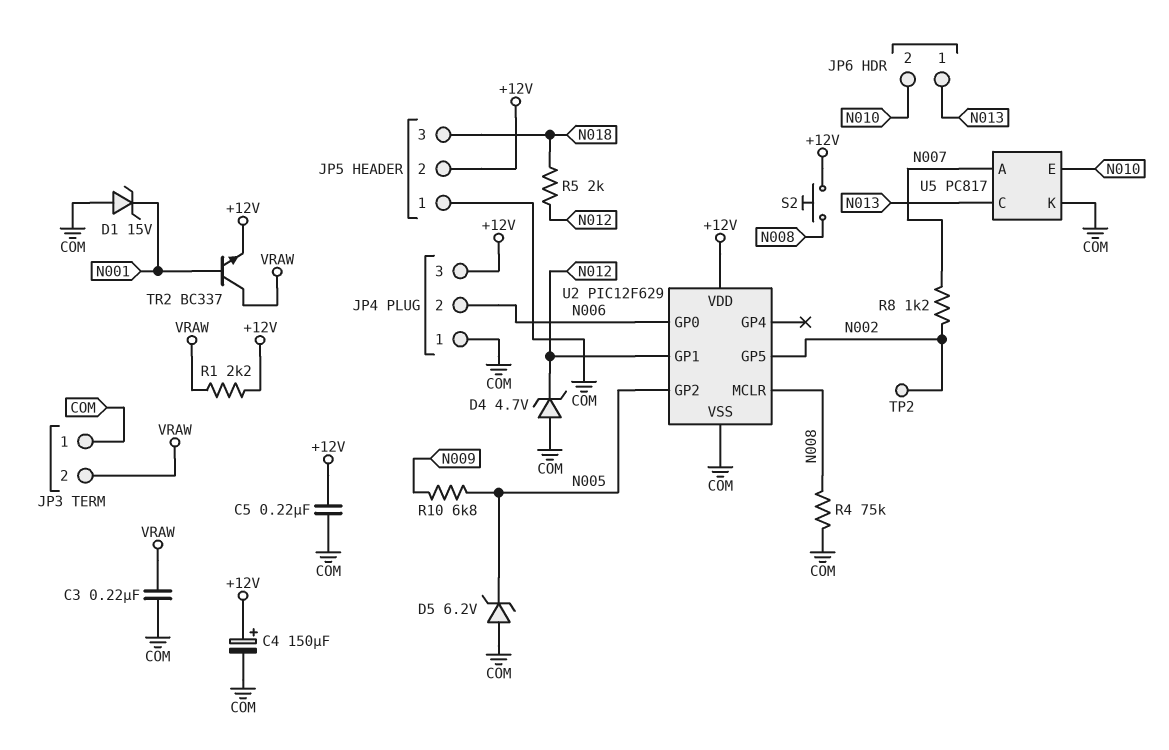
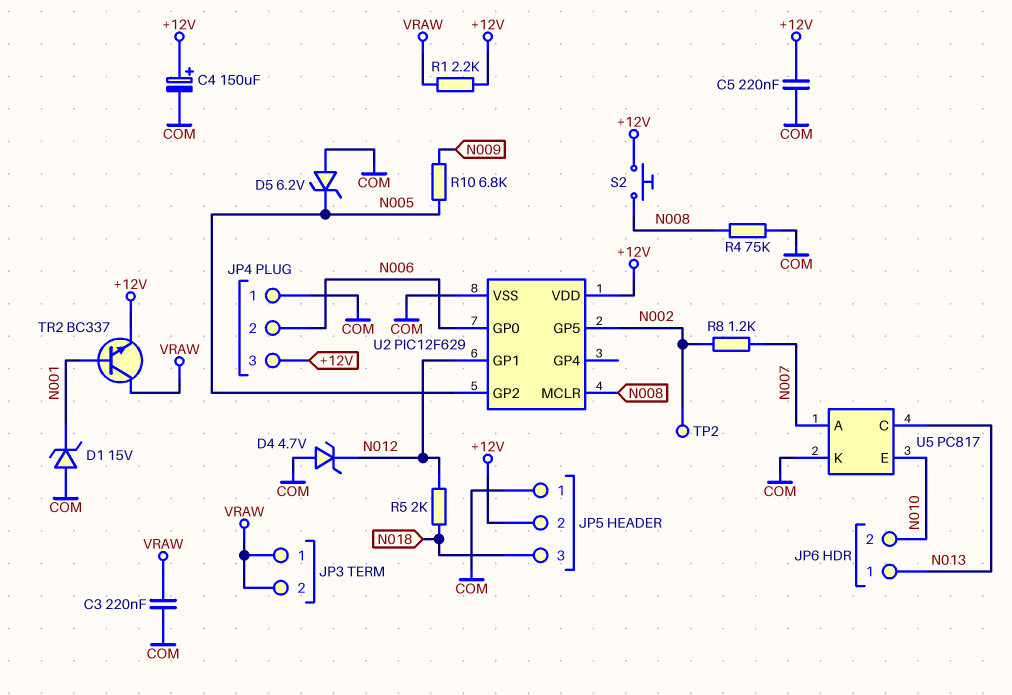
JP3 pin 1: COM -> VRAW

